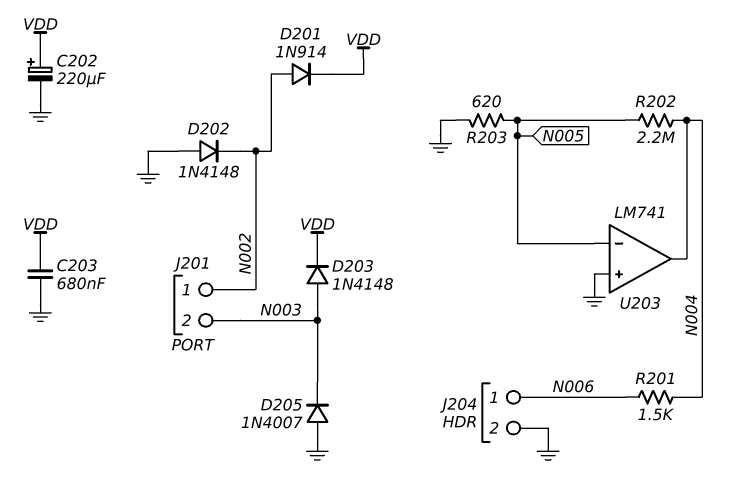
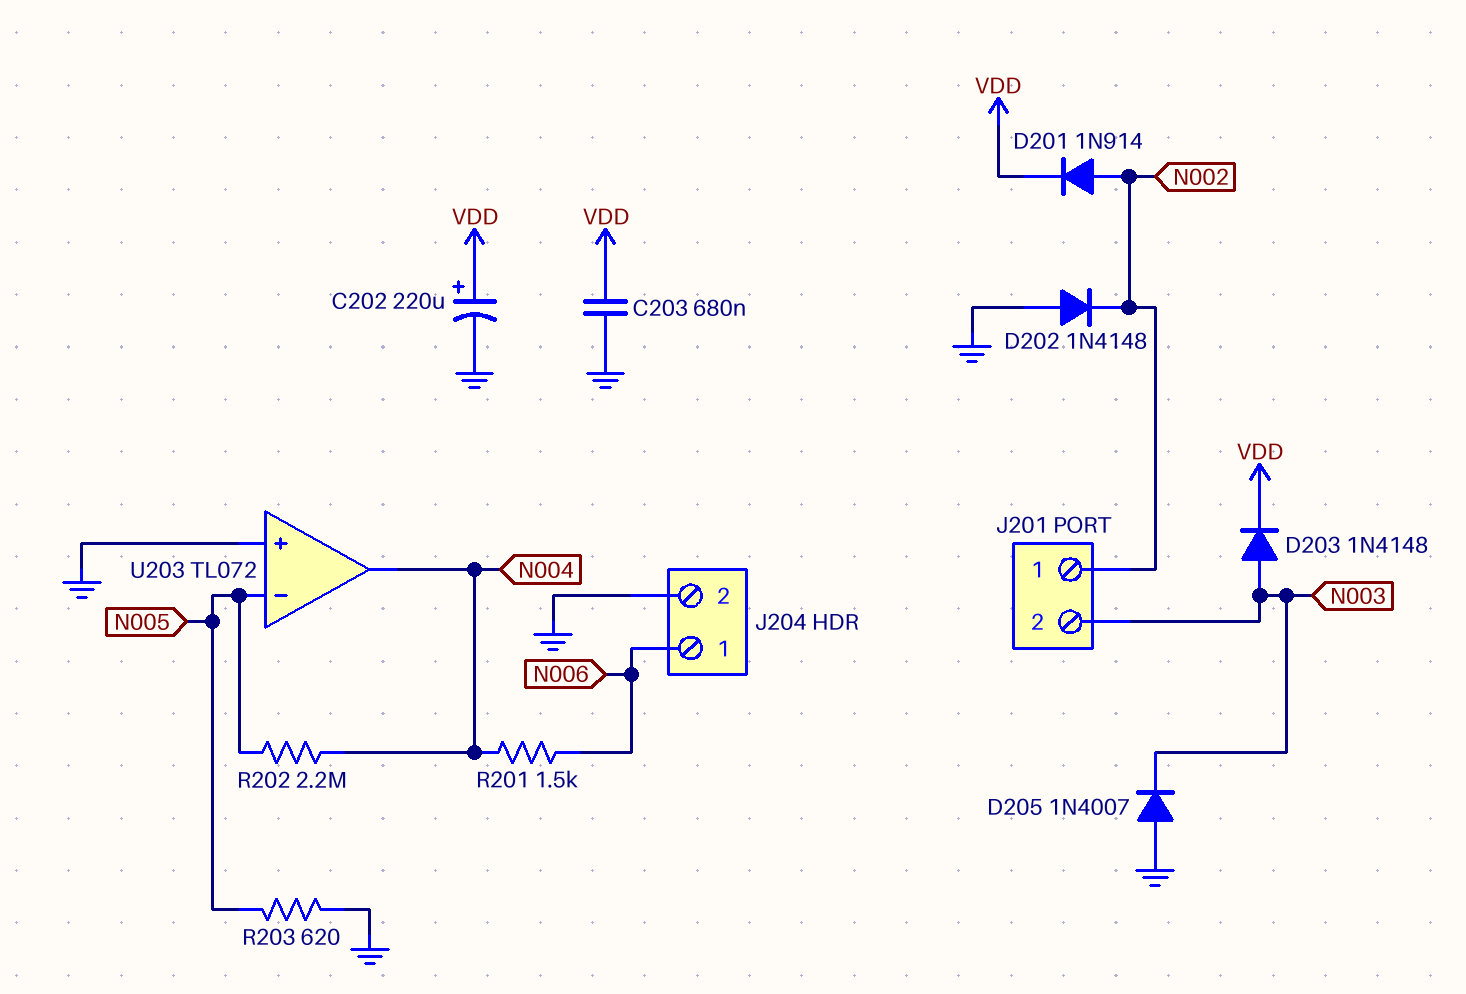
U203: LM741 -> TL072

